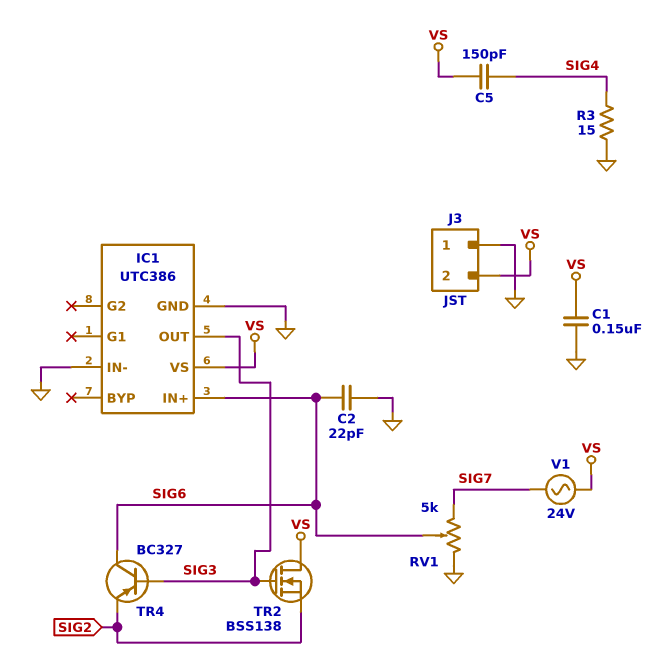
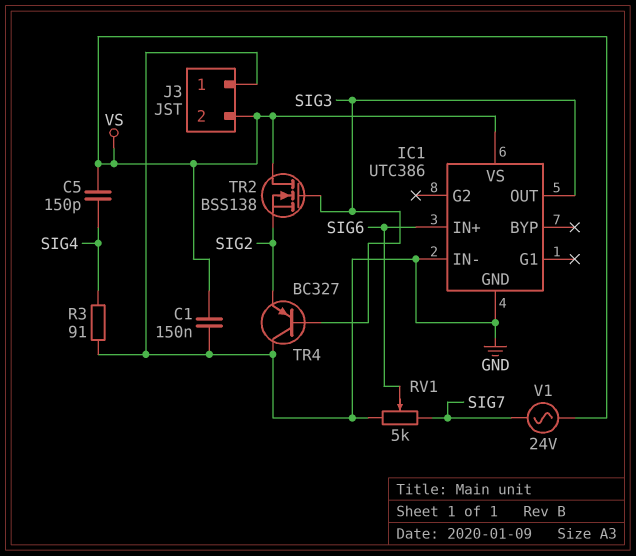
C2: 22pF (GND, SIG6) -> none
R3: 15 (GND, SIG4) -> 91 (GND, SIG4)
TR4: PNP BC327 (B SIG3, C SIG6, E SIG2) -> PNP BC327 (B SIG3, C GND, E SIG2)

